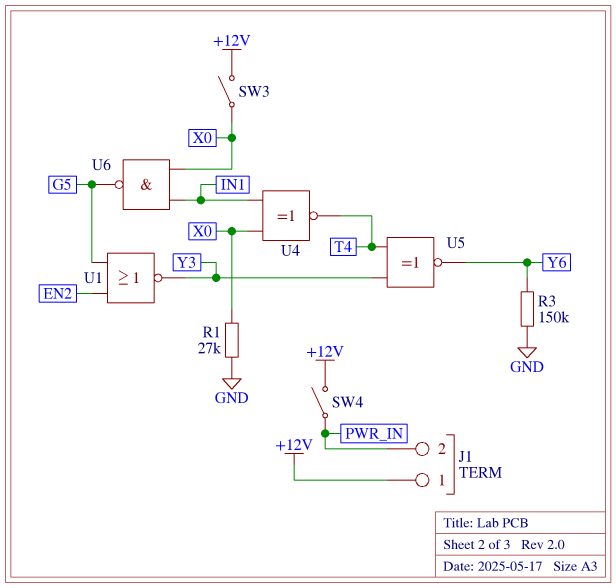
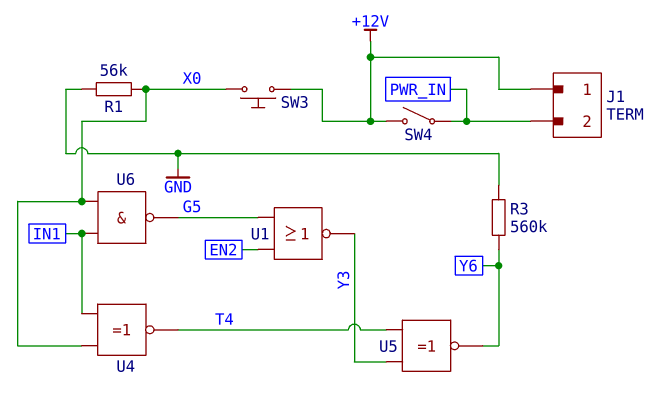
R1: 27k (GND, X0) -> 56k (GND, X0)
R3: 150k (GND, Y6) -> 560k (GND, Y6)
SW3: switch (+12V, X0) -> button (+12V, X0)

